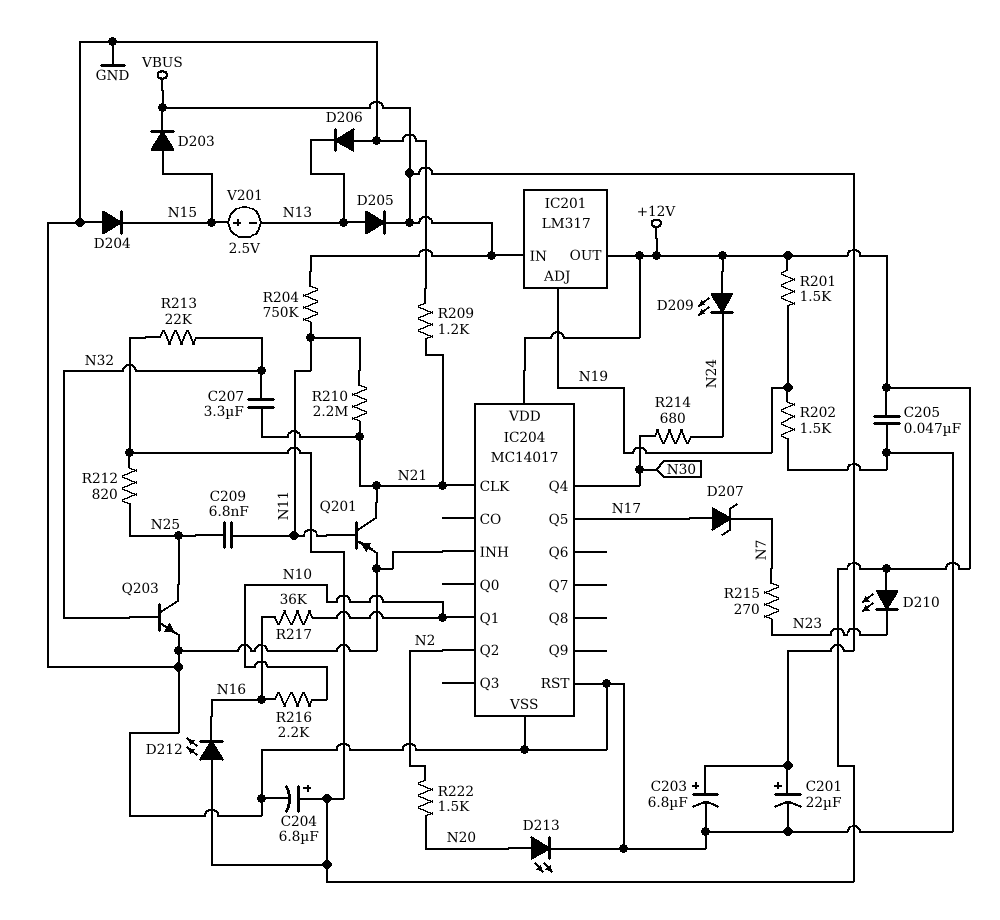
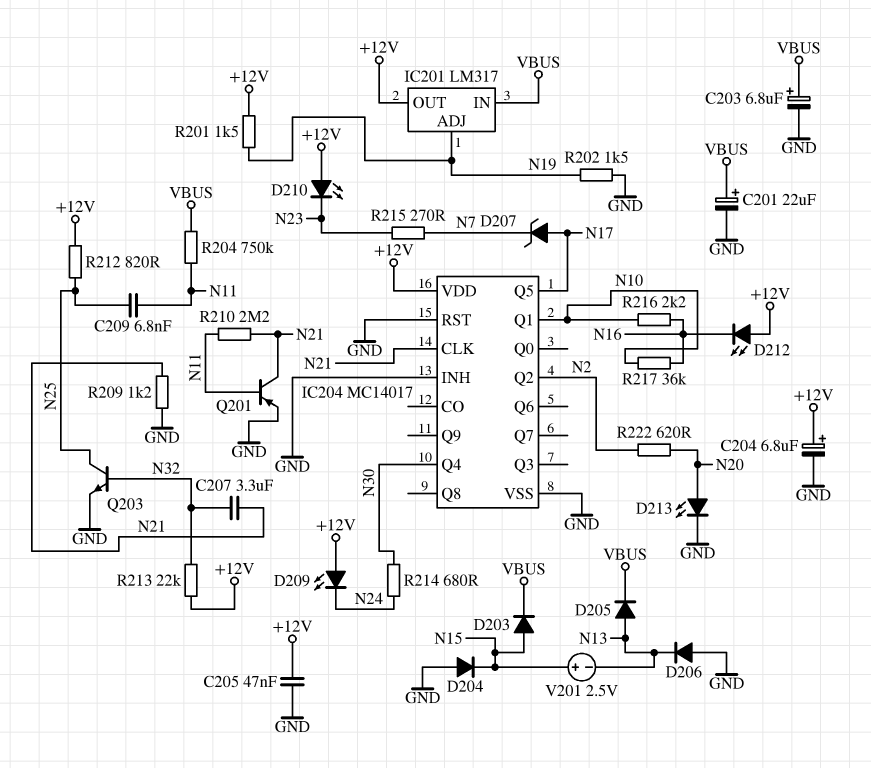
R222: 1.5k (N2, N20) -> 620 (N2, N20)

